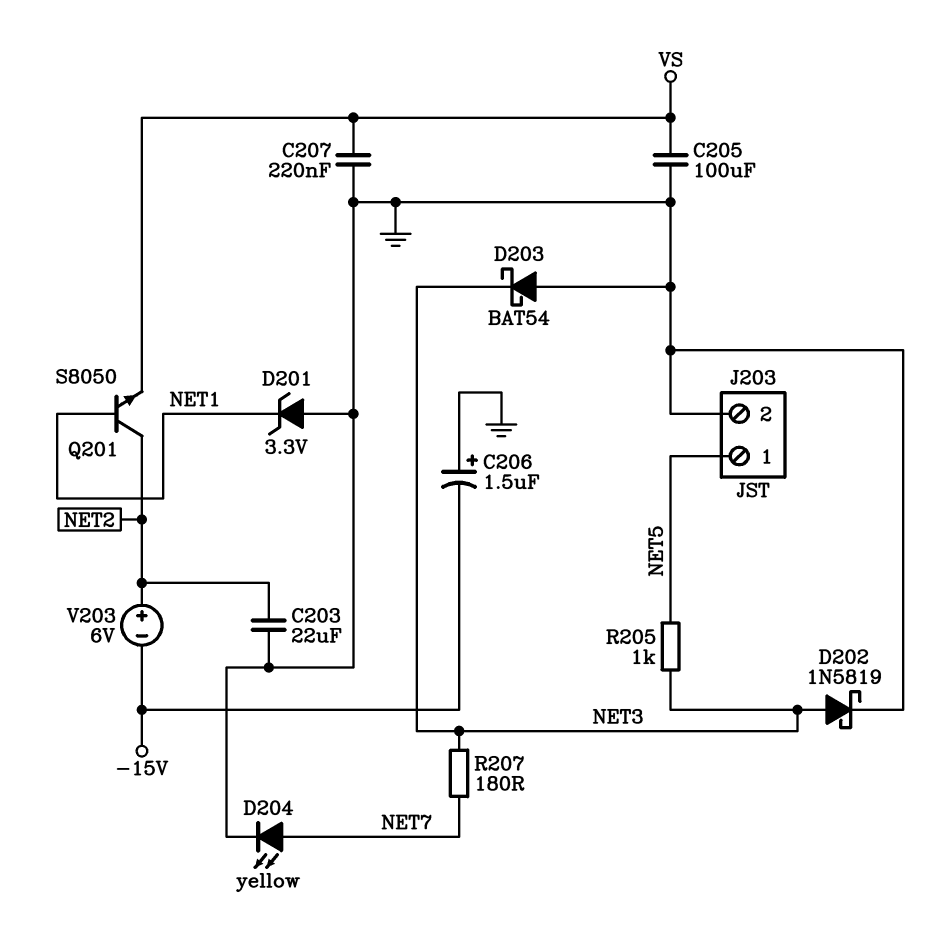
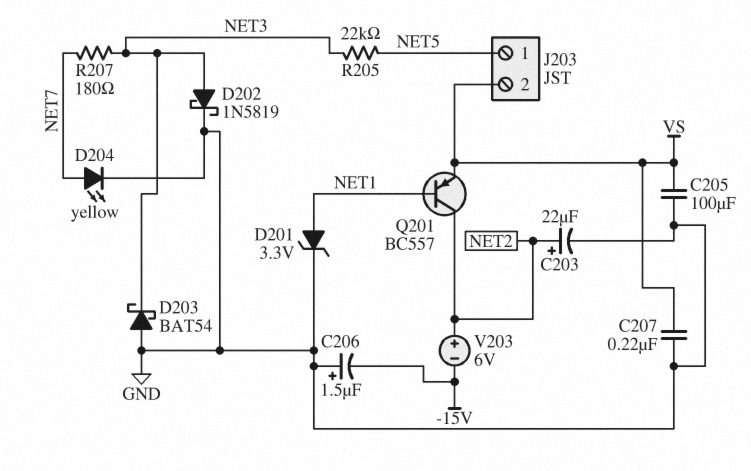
C203: 22uF (GND, NET2) -> 22uF (plus NET2, minus GND)
D201: zener 3.3V (A GND, K NET1) -> zener 3.3V (A NET1, K GND)
J203 pin 2: GND -> VS
Q201: NPN S8050 (B NET1, C NET2, E VS) -> PNP BC557 (B NET1, C NET2, E VS)
R205: 1k (NET3, NET5) -> 22k (NET3, NET5)

